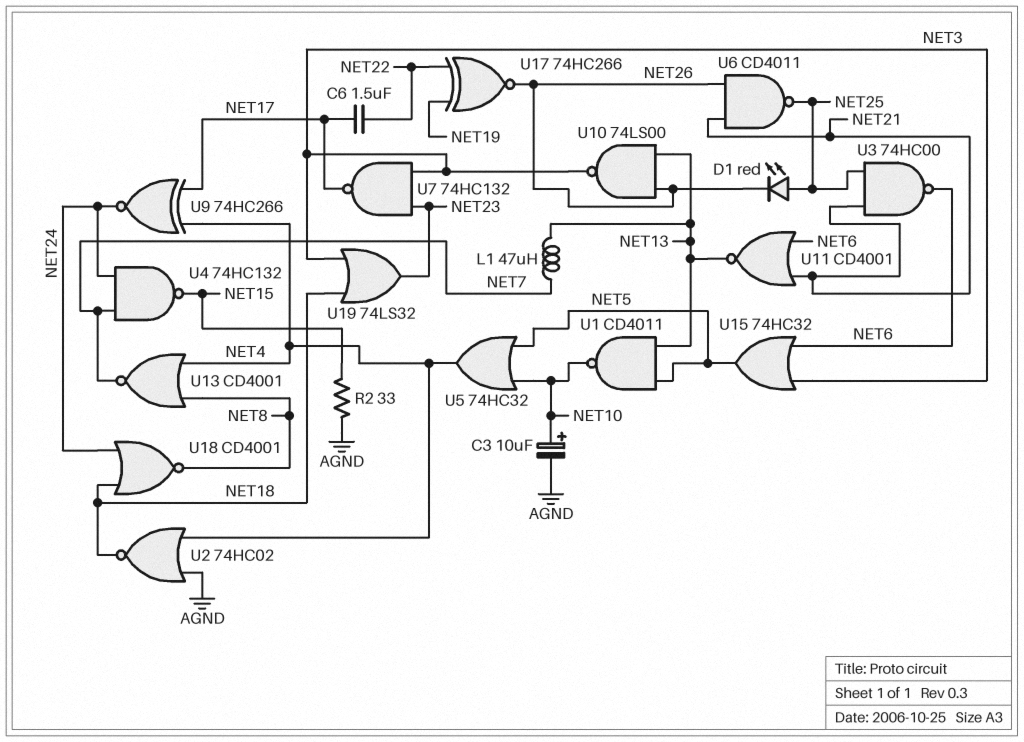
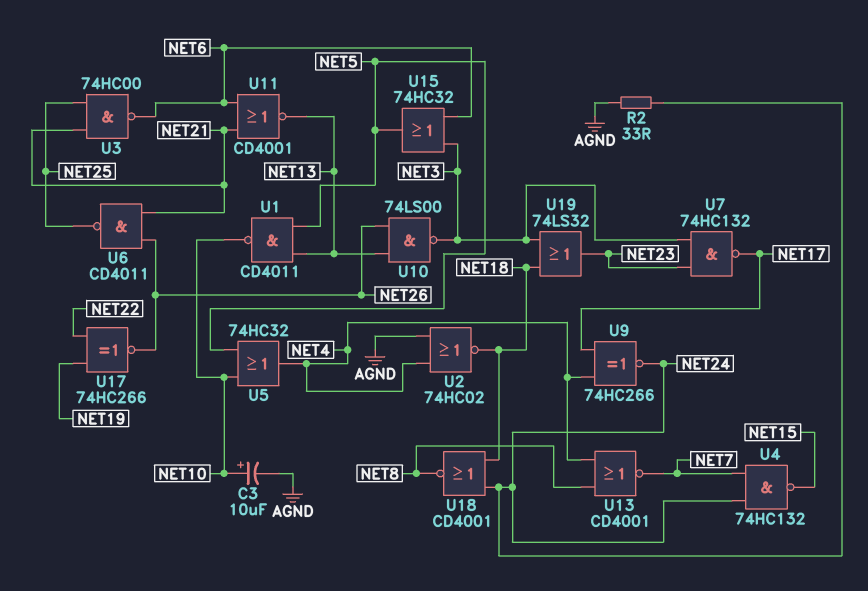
C6: 1.5uF (NET17, NET22) -> none
D1: LED red (A NET25, K NET26) -> none
L1: 47uH (NET7, NET13) -> none
R2: 33 (AGND, NET15) -> 33 (AGND, NET24)

